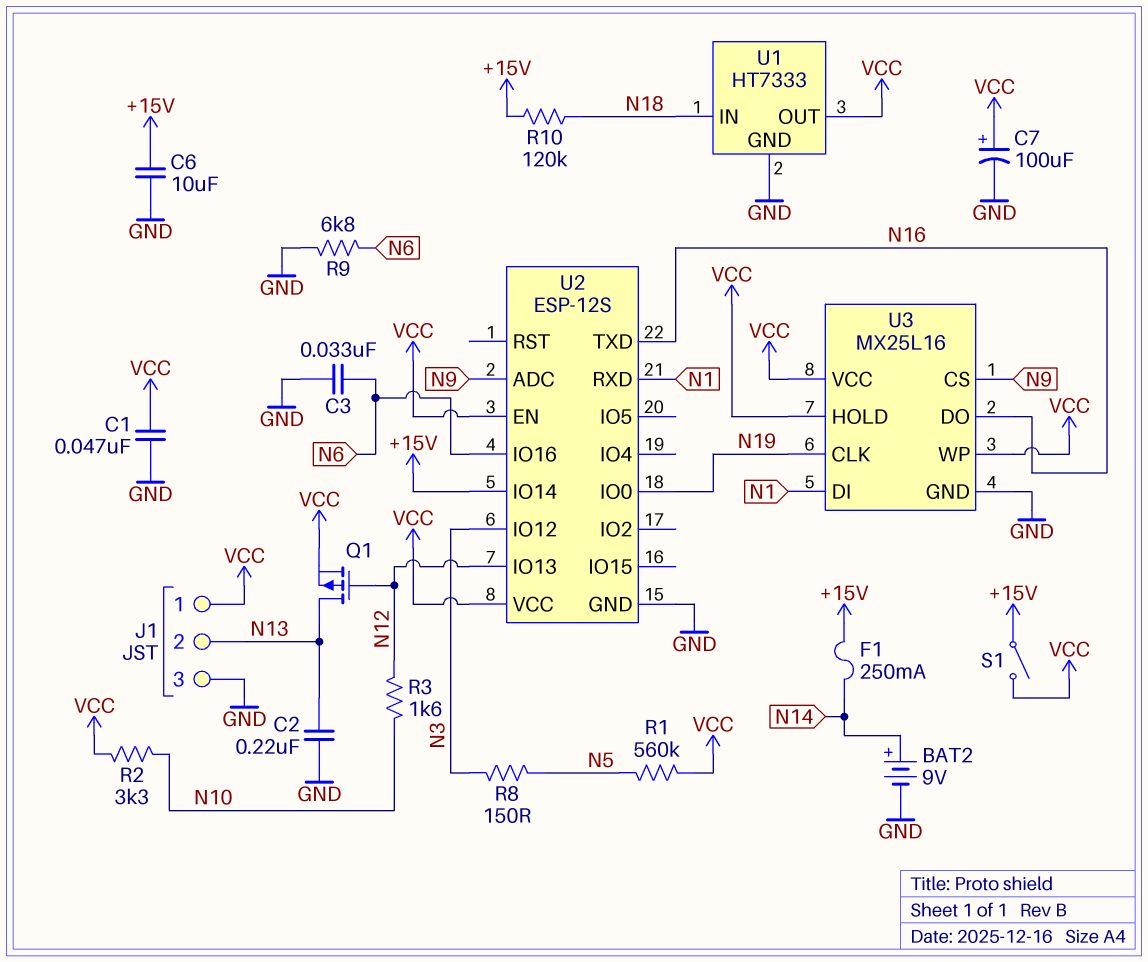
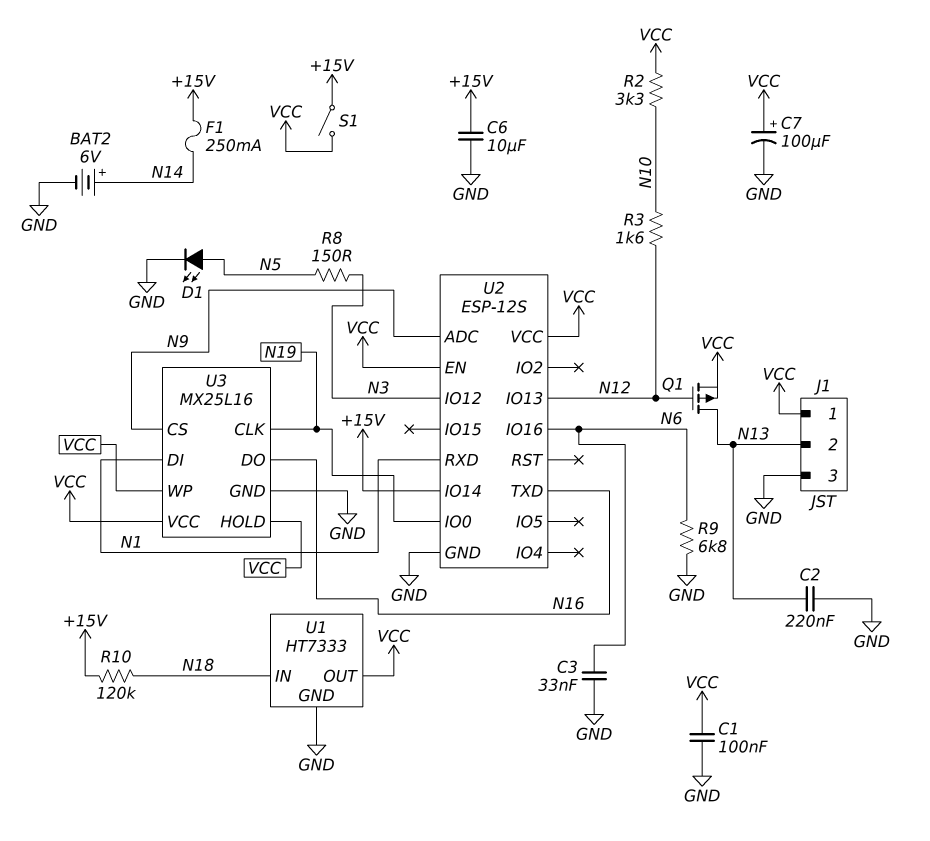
BAT2: 9V (plus N14, minus GND) -> 6V (plus N14, minus GND)
C1: 47nF (GND, VCC) -> 100nF (GND, VCC)
D1: none -> LED (A N5, K GND)
R1: 560k (N5, VCC) -> none

